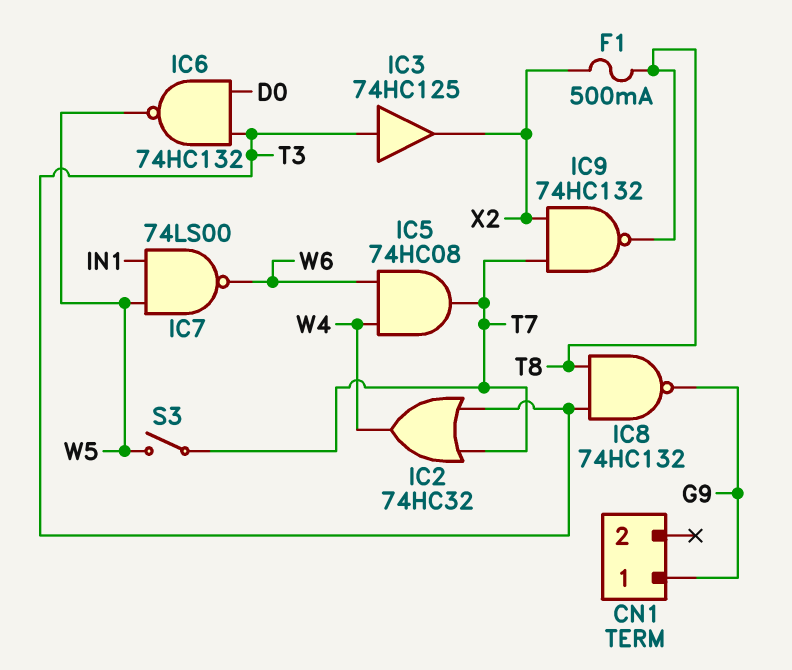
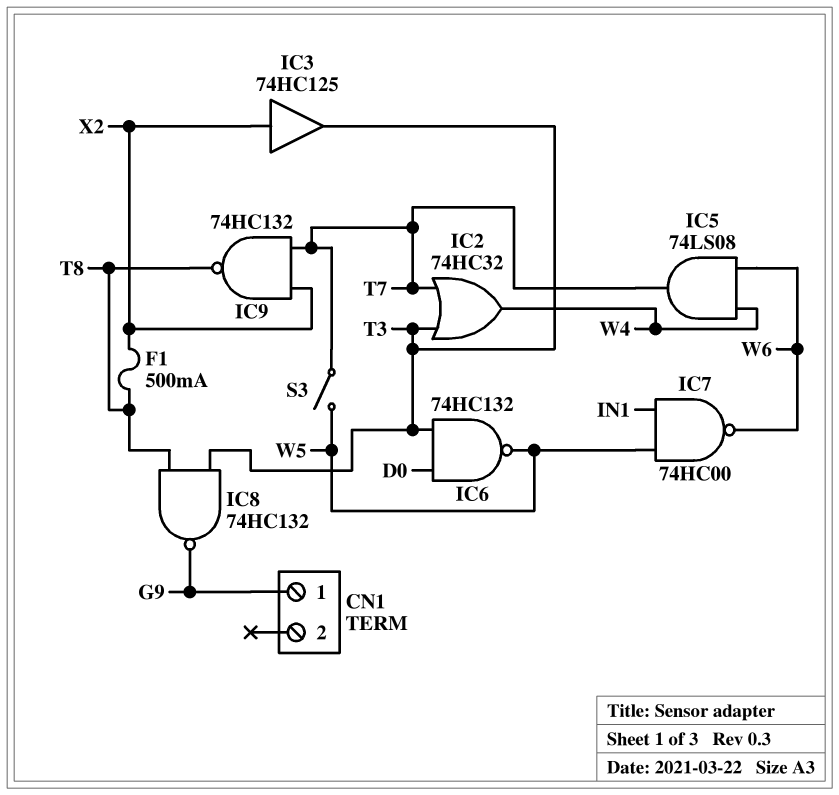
IC3: buffer 74HC125 (in T3, out X2) -> buffer 74HC125 (in X2, out T3)
IC5: AND 74HC08 (in W4, in W6, out T7) -> AND 74LS08 (in W4, in W6, out T7)
IC7: NAND 74LS00 (in IN1, in W5, out W6) -> NAND 74HC00 (in IN1, in W5, out W6)

